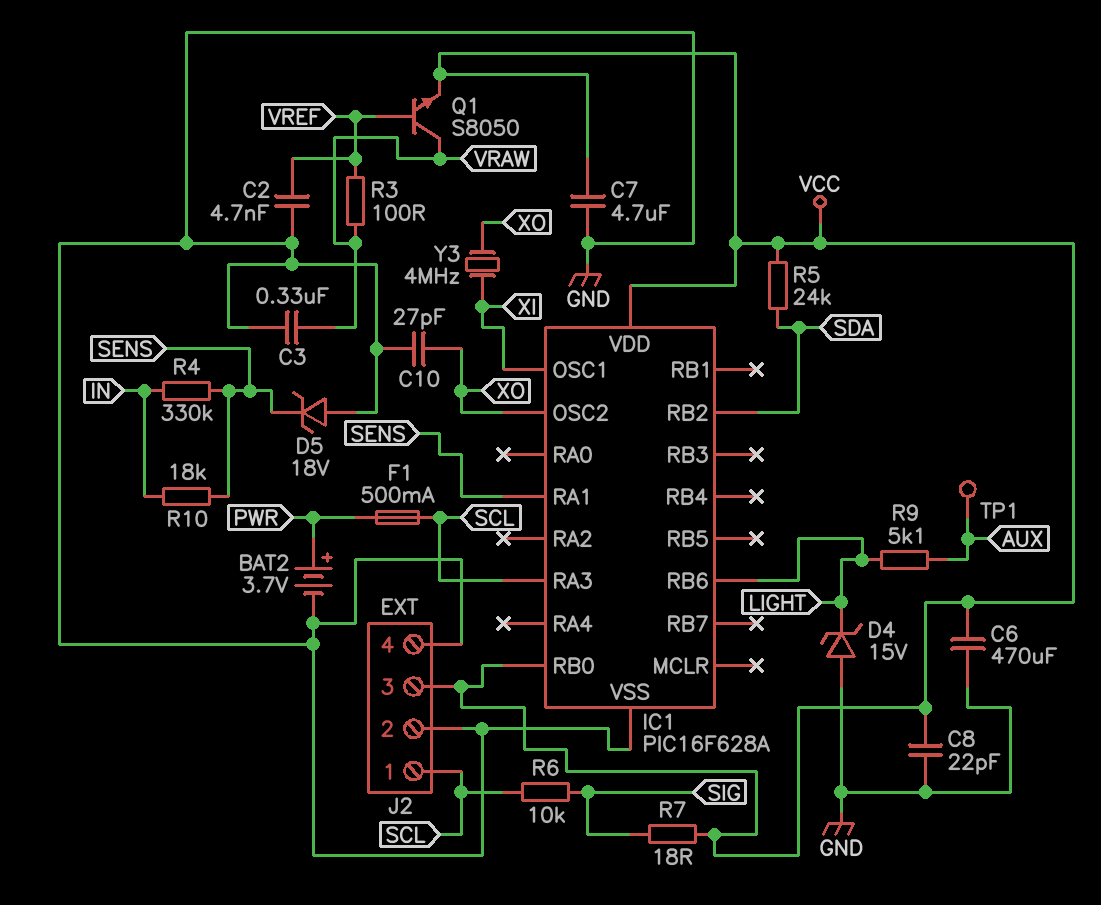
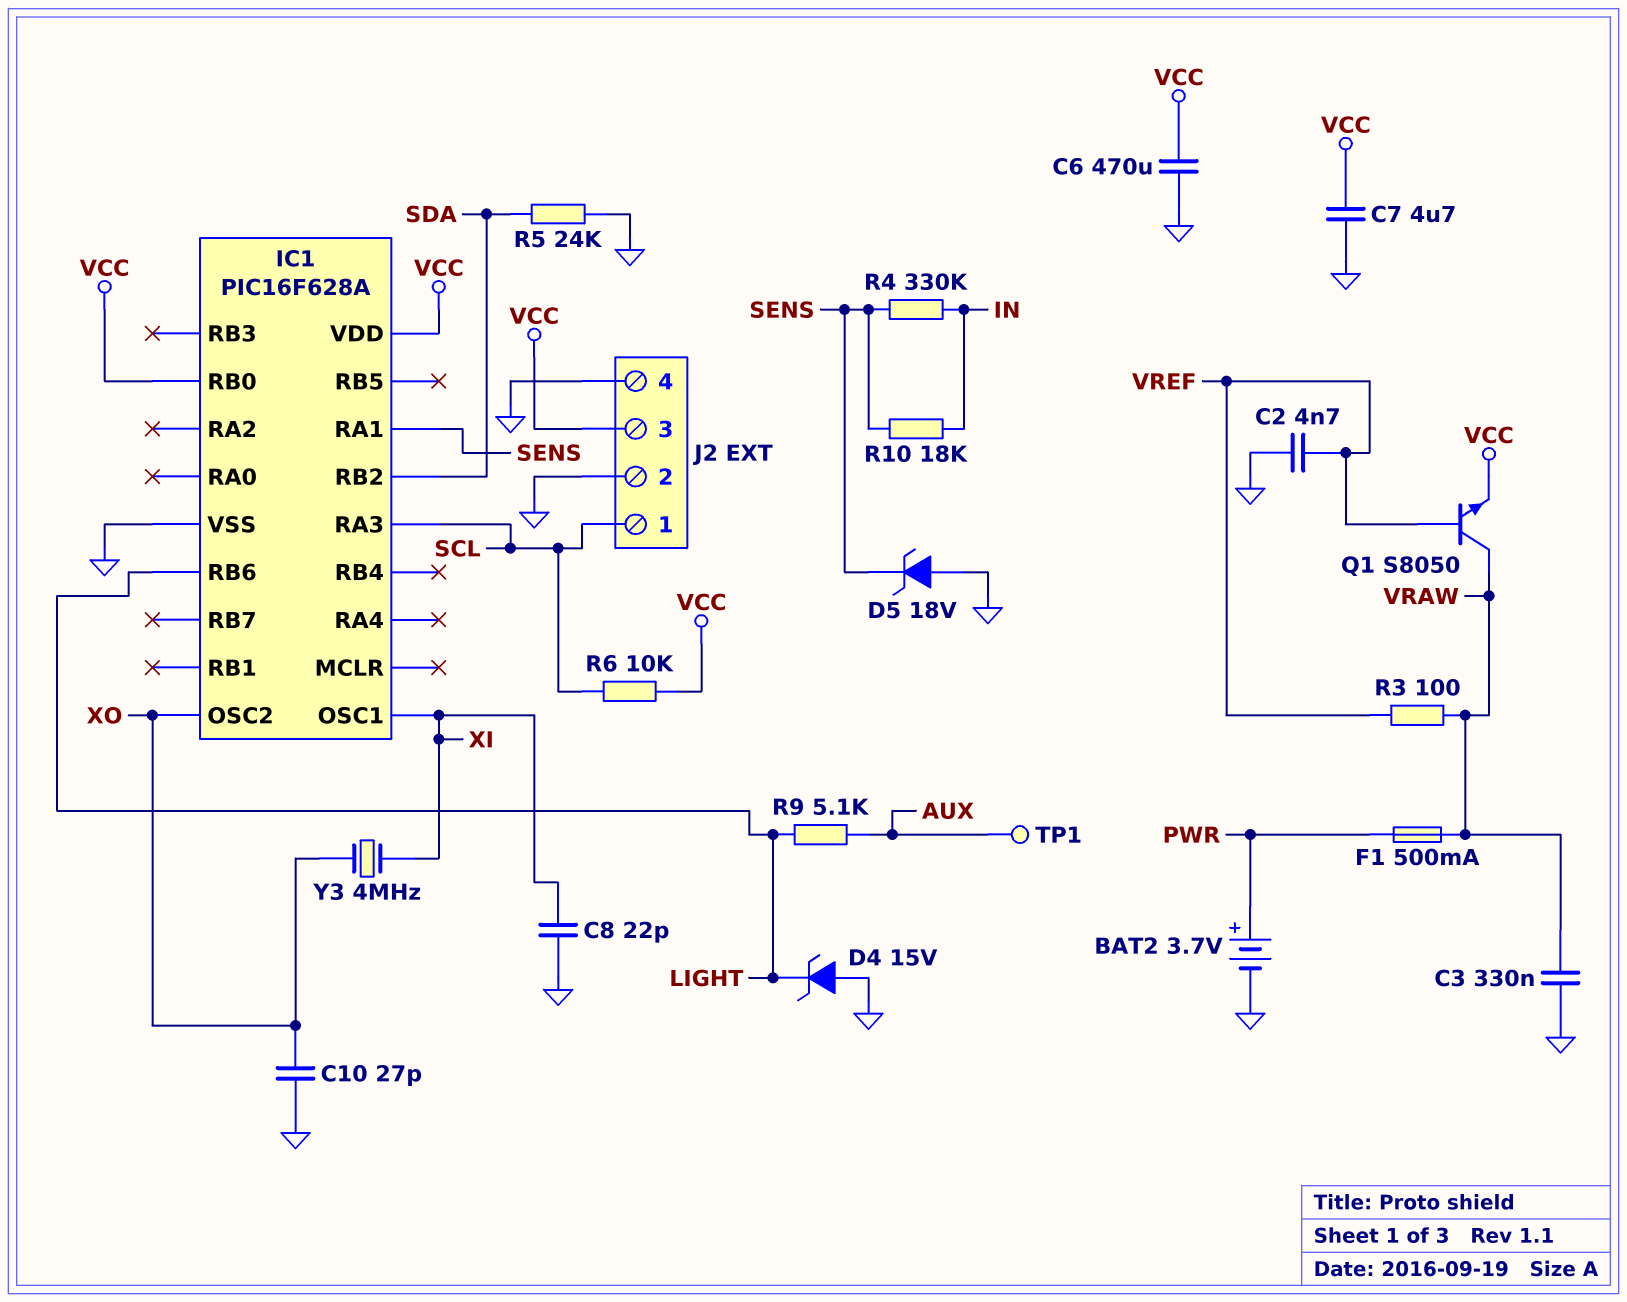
C8: 22pF (GND, VCC) -> 22pF (GND, XI)
F1: 500mA (PWR, SCL) -> 500mA (PWR, VRAW)
R5: 24k (SDA, VCC) -> 24k (GND, SDA)
R6: 10k (SCL, SIG) -> 10k (SCL, VCC)
R7: 18 (SIG, VCC) -> none

